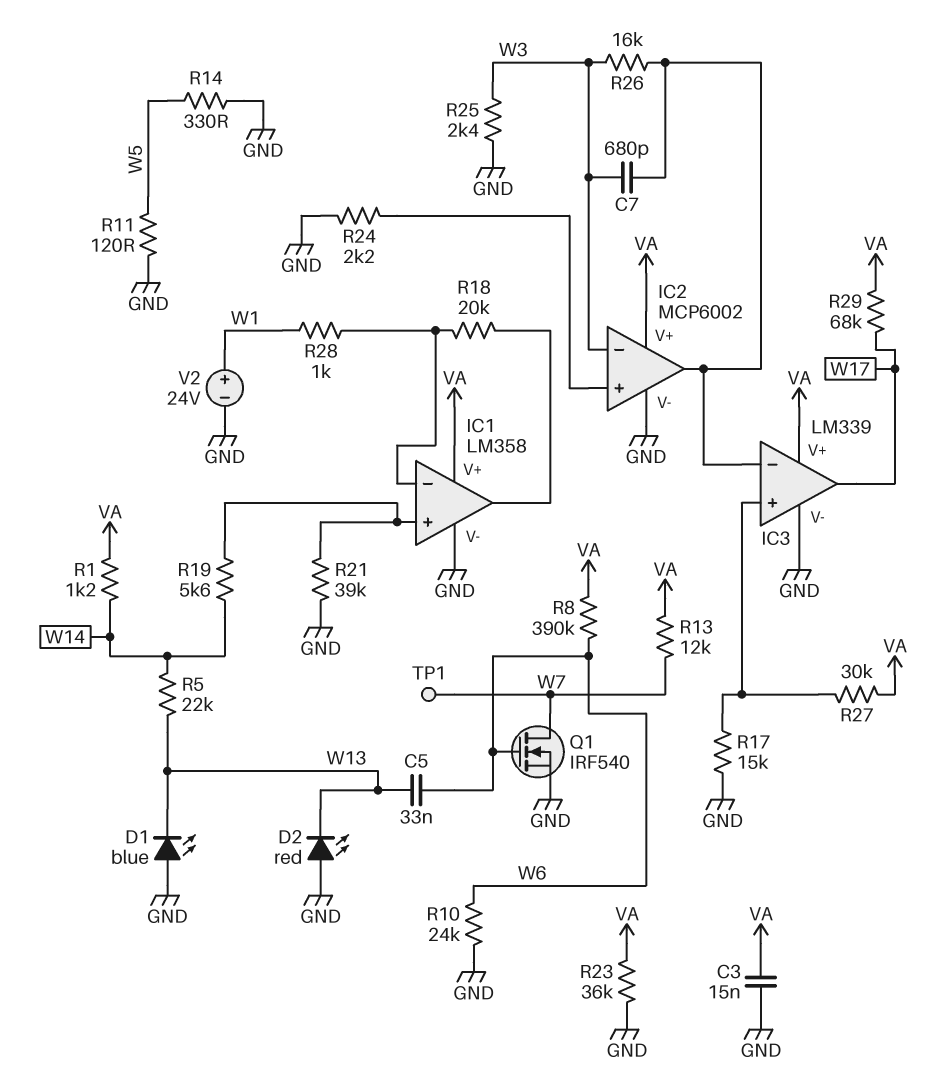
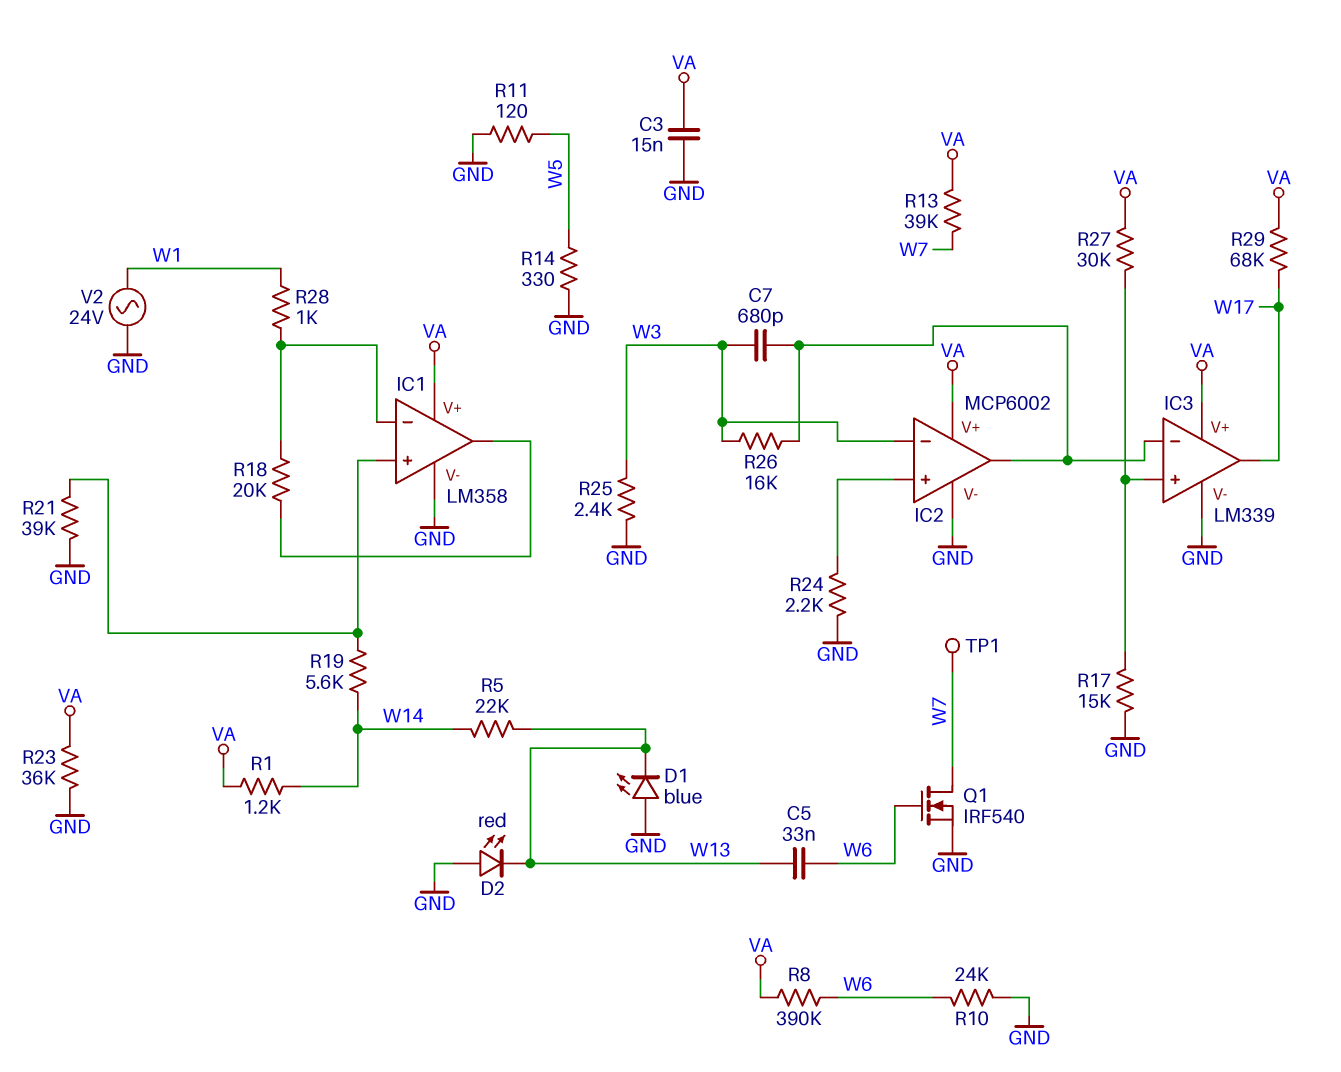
R13: 12k (VA, W7) -> 39k (VA, W7)
V2: 24V (plus W1, minus GND) -> AC 24V (GND, W1)

